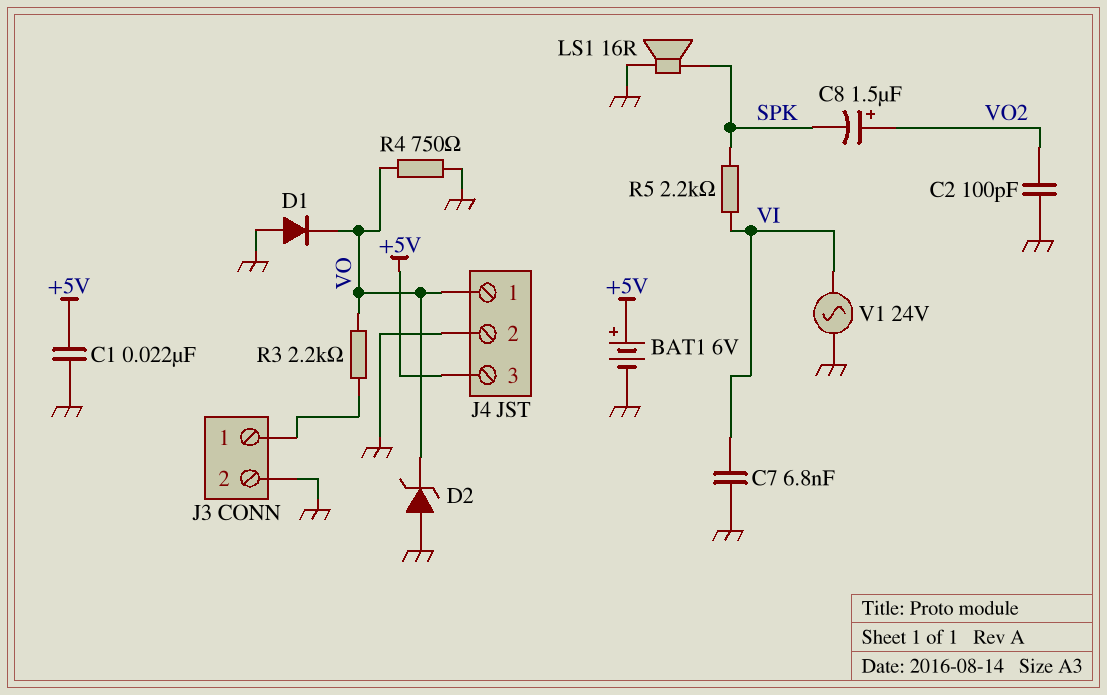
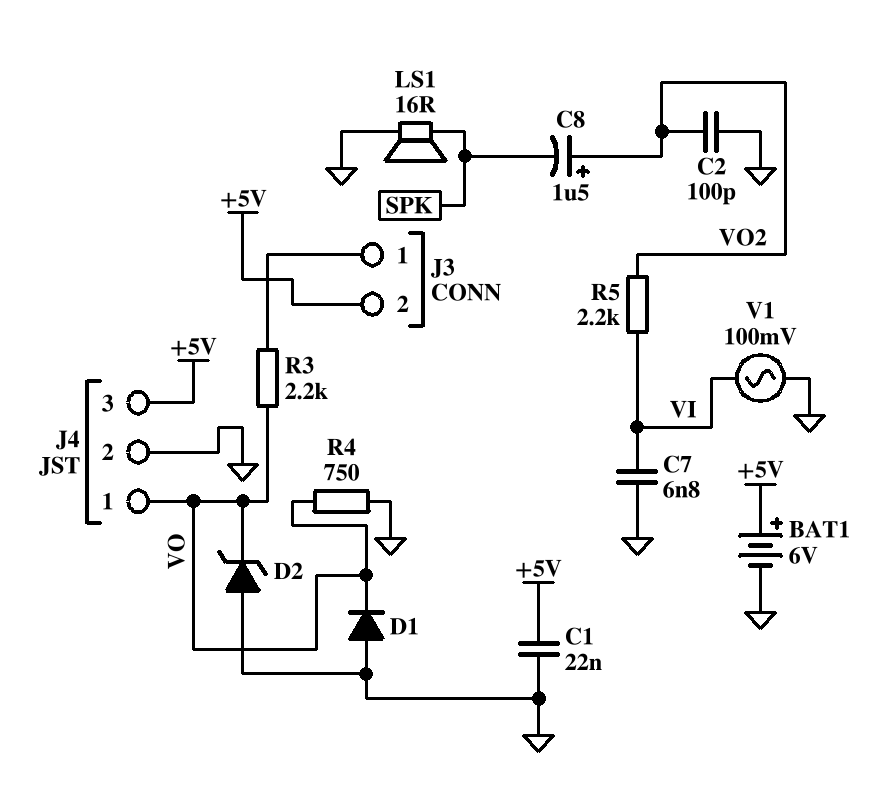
J3 pin 2: GND -> +5V
R5: 2.2k (SPK, VI) -> 2.2k (VI, VO2)
V1: AC 24V (GND, VI) -> AC 100mV (GND, VI)

